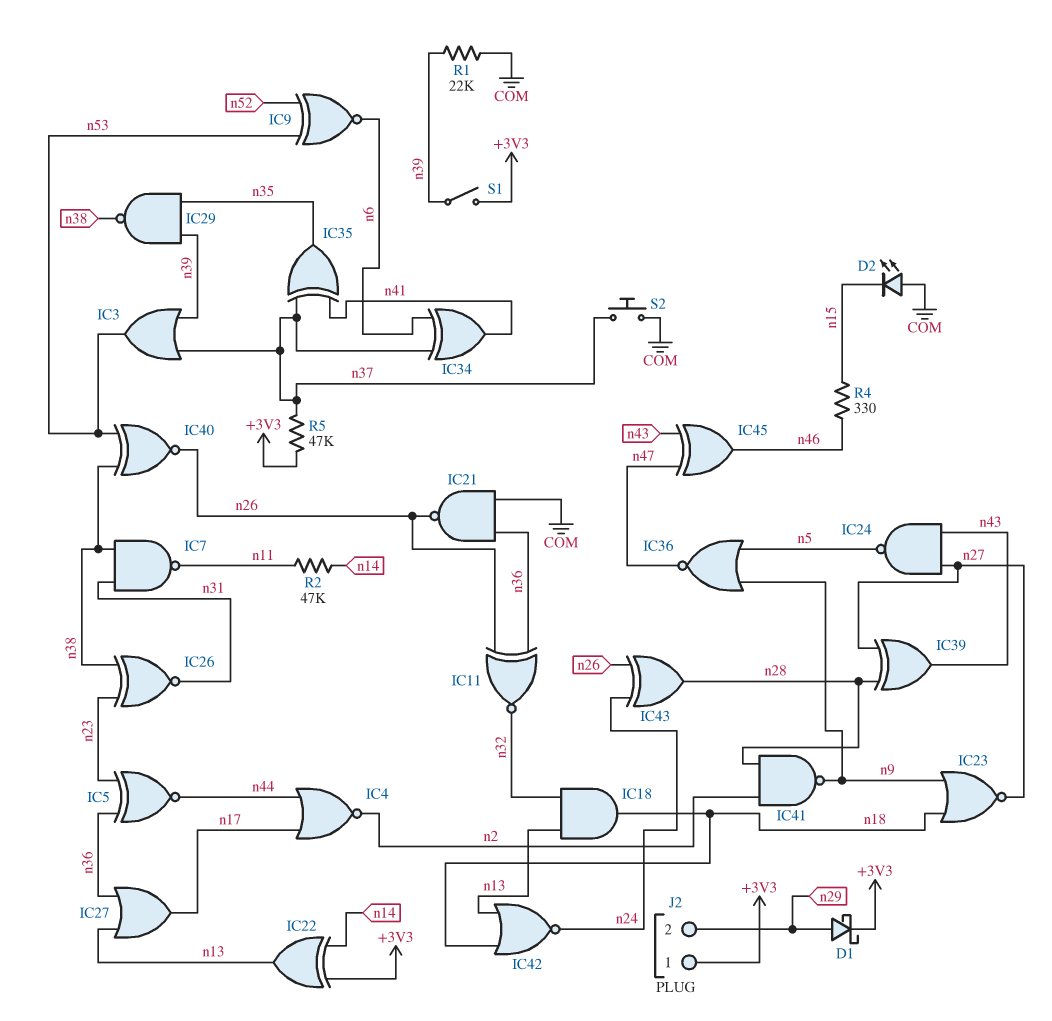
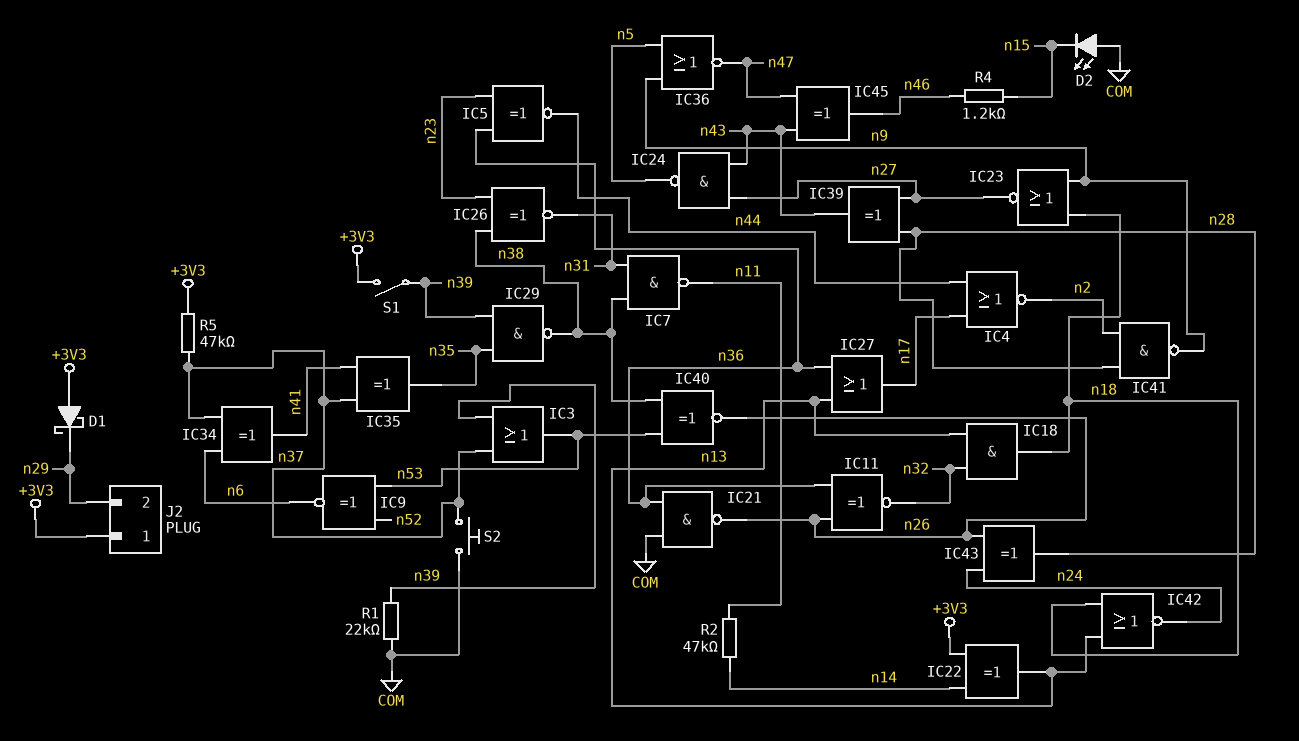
D1: schottky (A n29, K +3V3) -> schottky (A +3V3, K n29)
R4: 330 (n15, n46) -> 1.2k (n15, n46)

